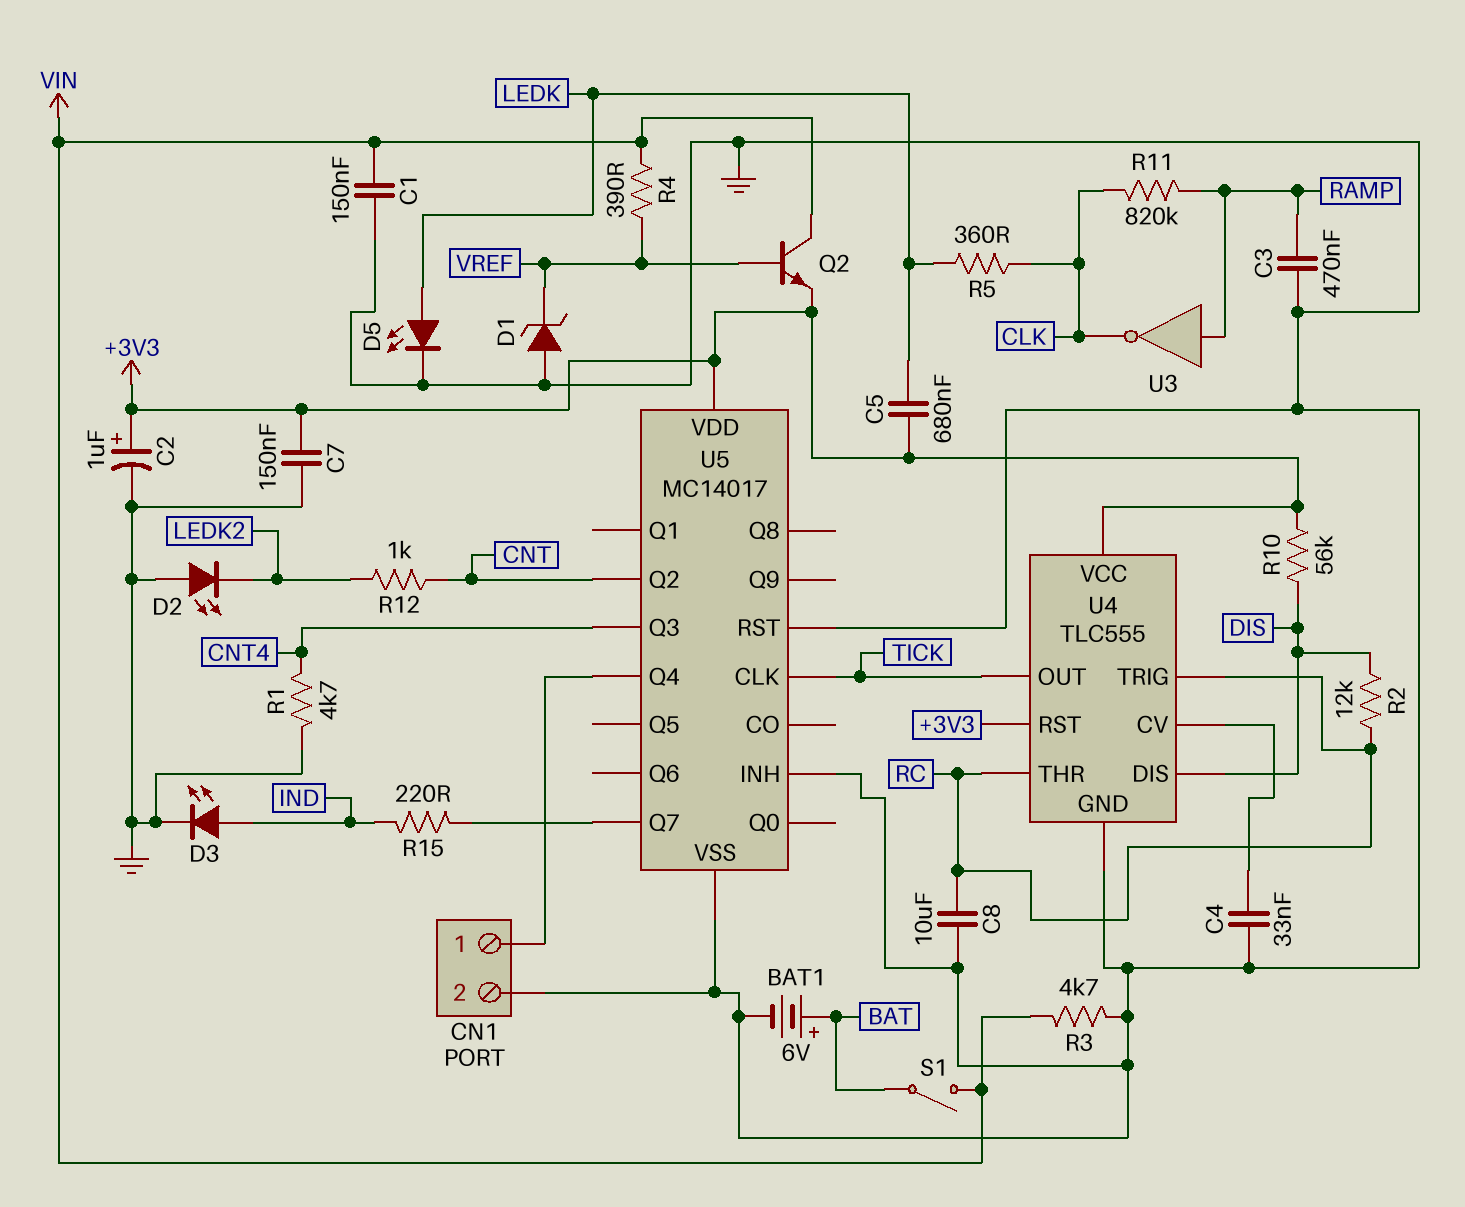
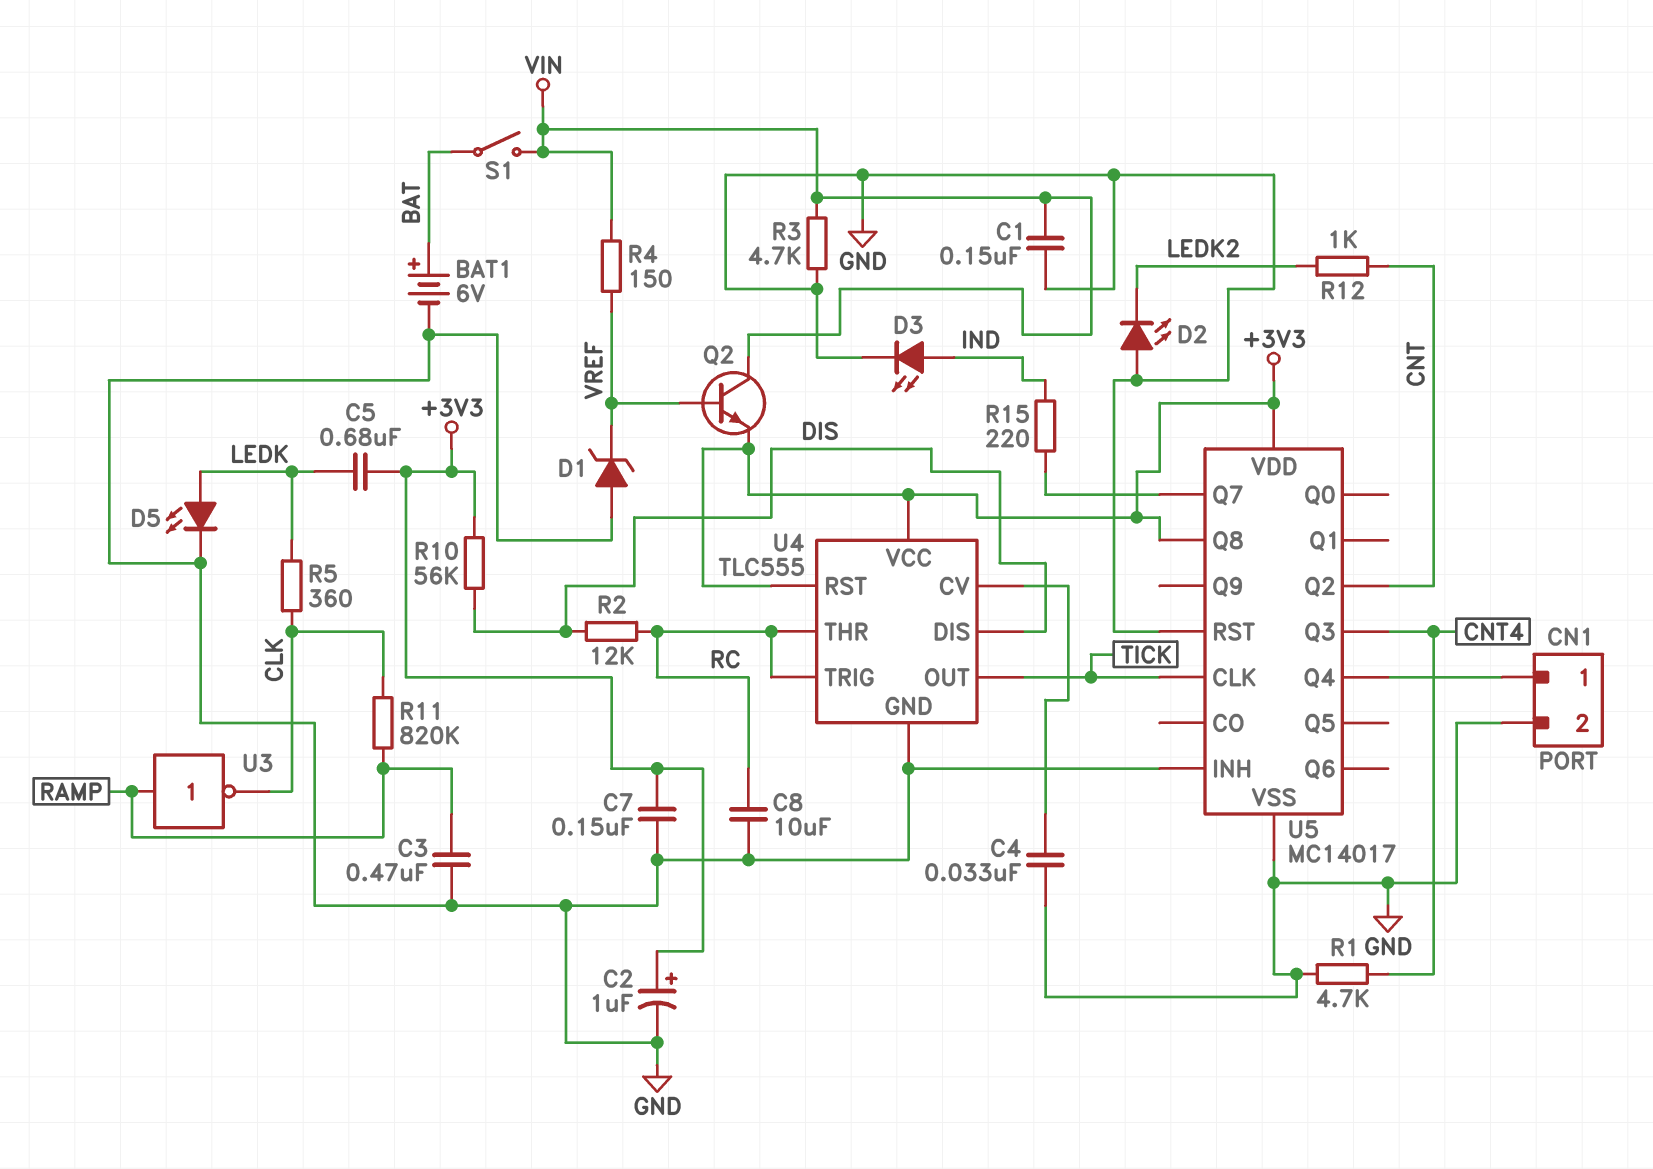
R4: 390 (VIN, VREF) -> 150 (VIN, VREF)
U5 pin Q8: none -> +3V3

